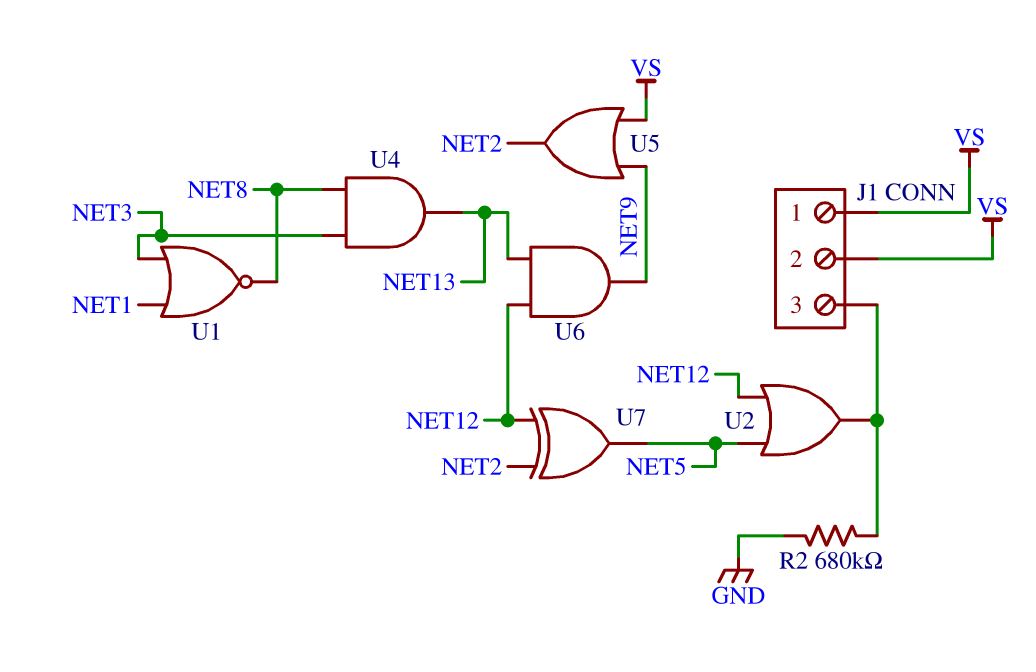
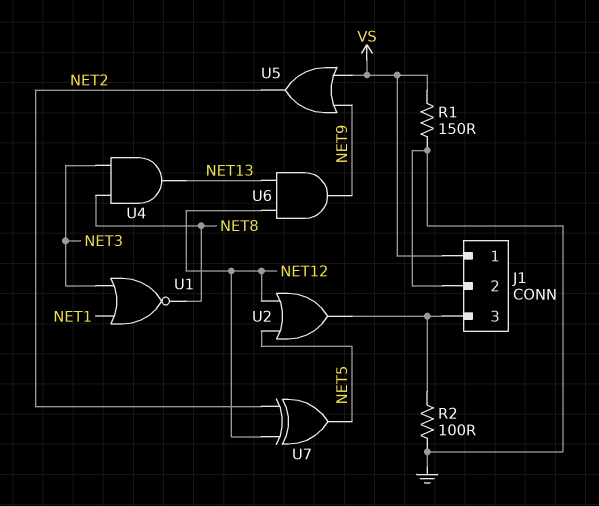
J1 pin 2: VS -> GND
R1: none -> 150 (GND, VS)
R2: 680k (GND, J1/3) -> 100 (GND, J1/3)

